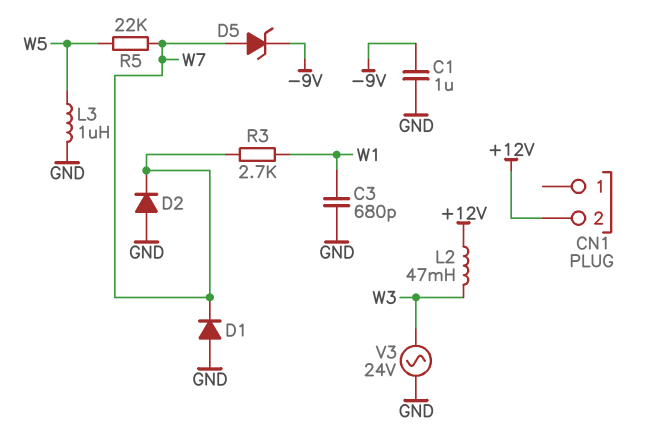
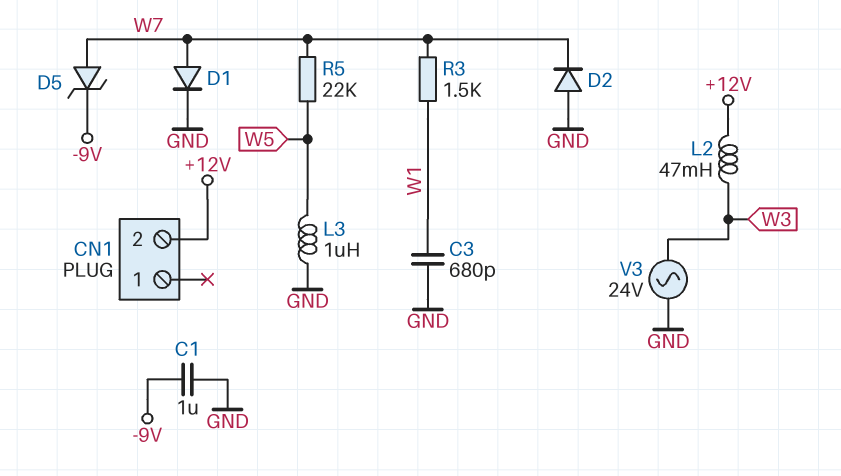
D1: diode (A GND, K W7) -> diode (A W7, K GND)
R3: 2.7k (W1, W7) -> 1.5k (W1, W7)

